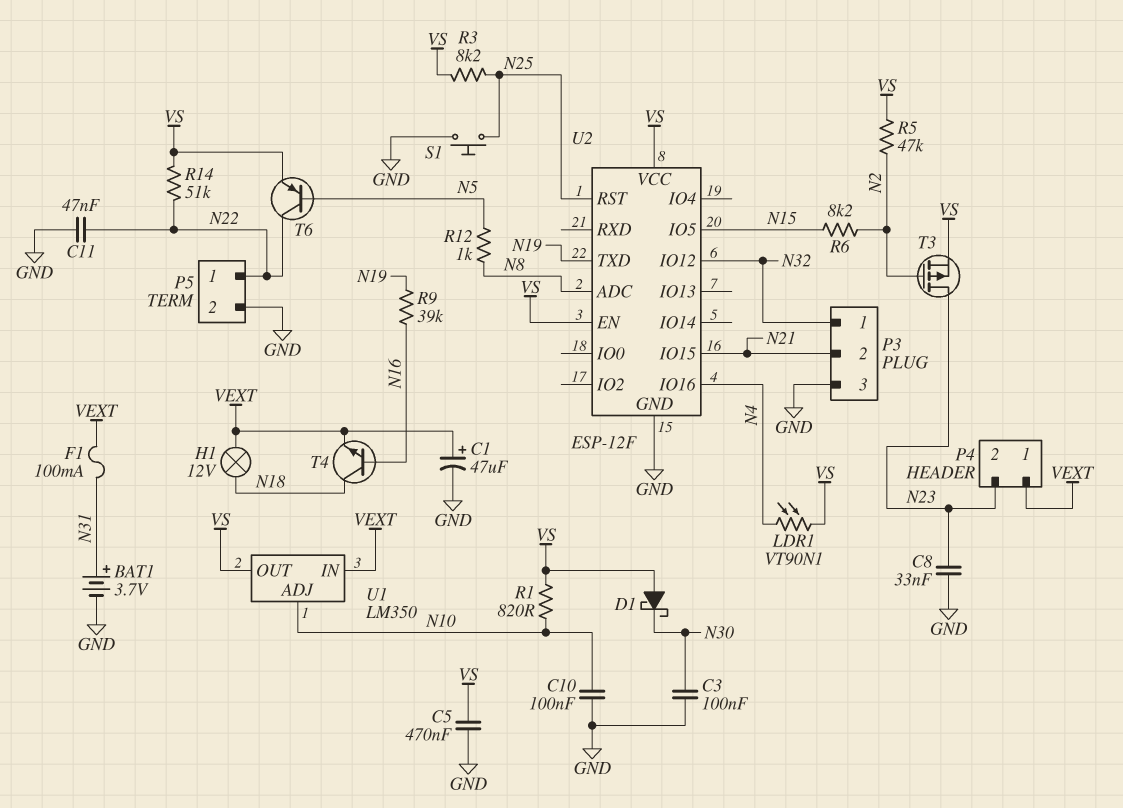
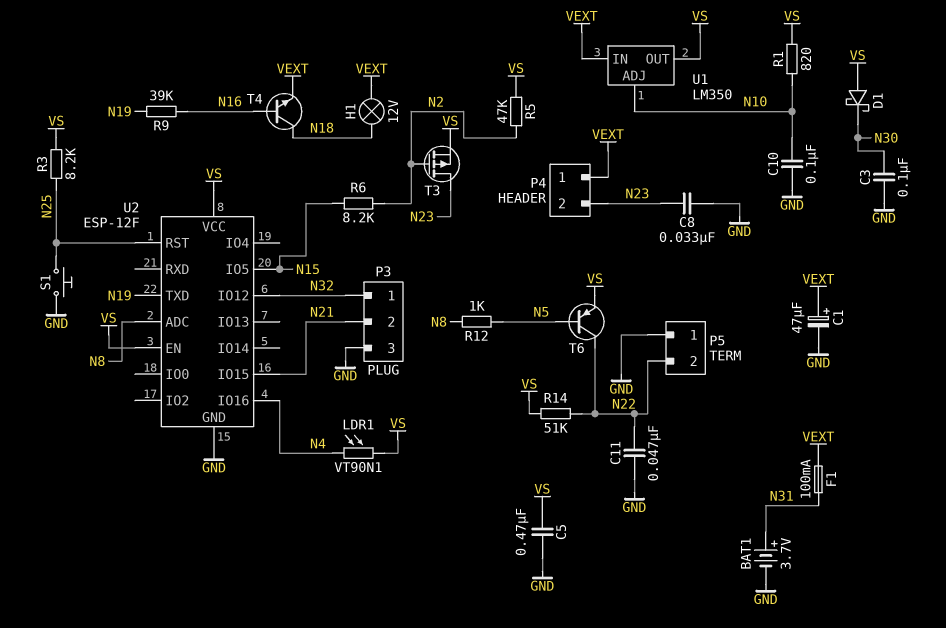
P5 pin 1: N22 -> GND
P5 pin 2: GND -> N22

